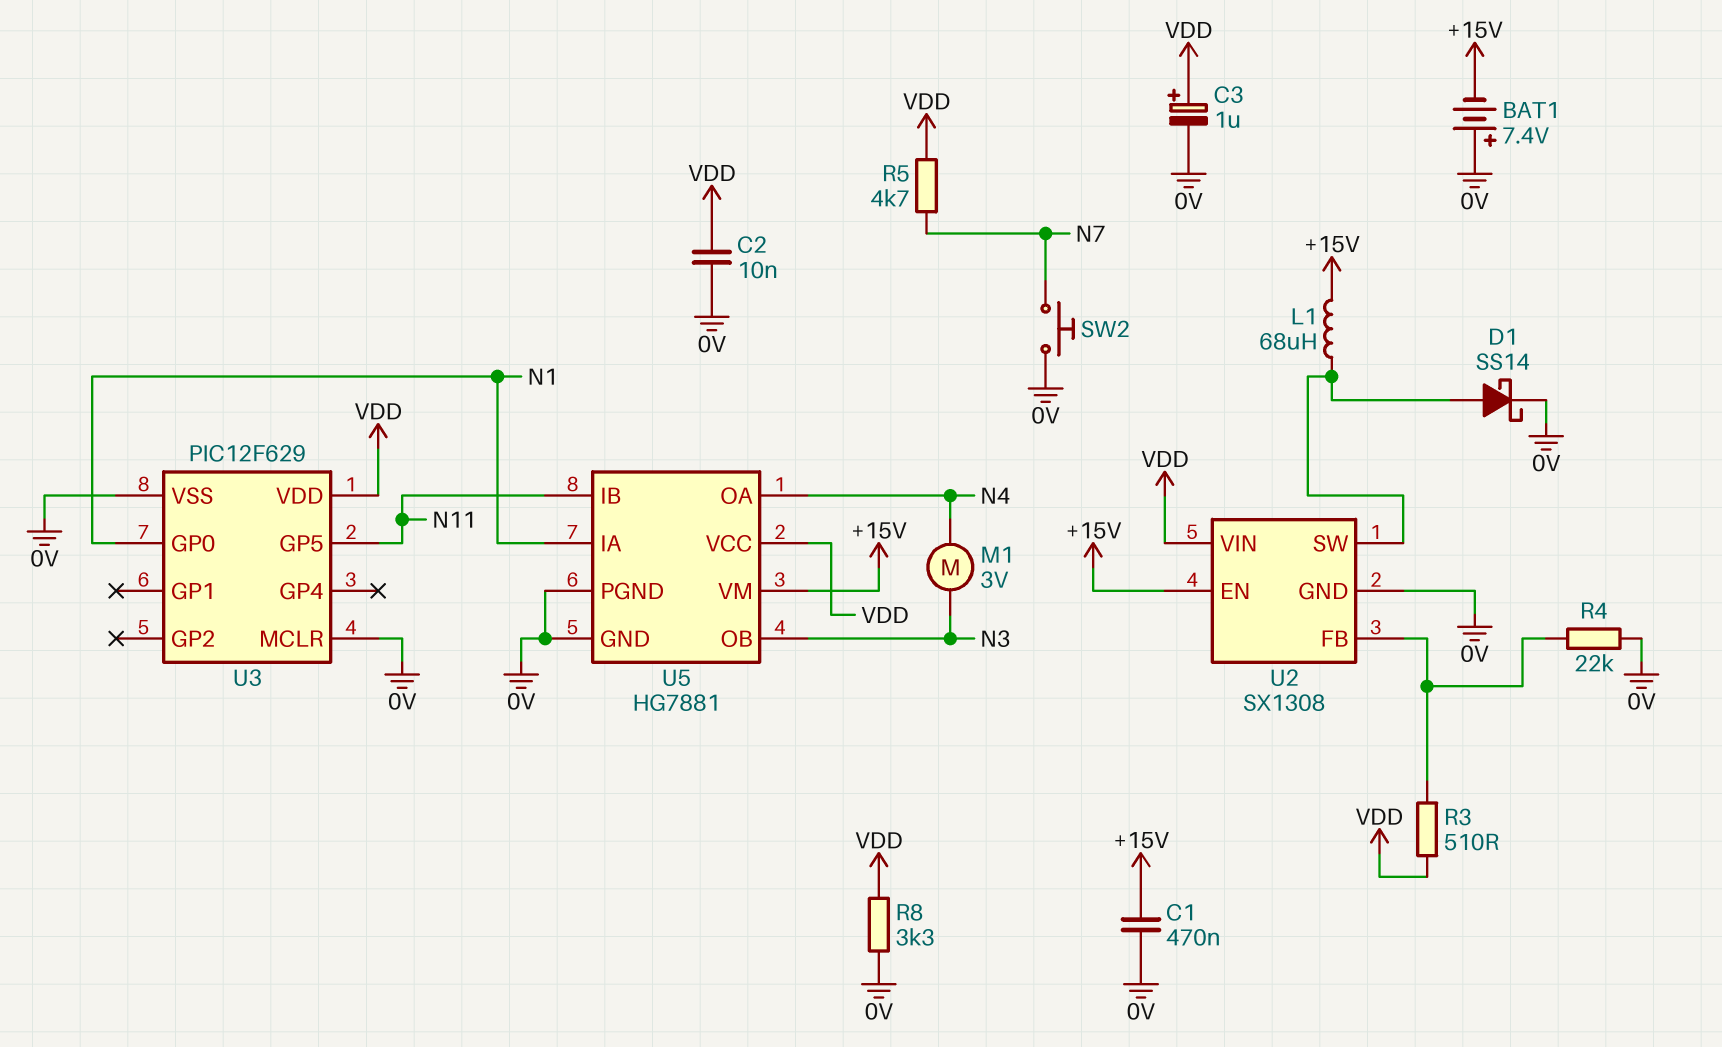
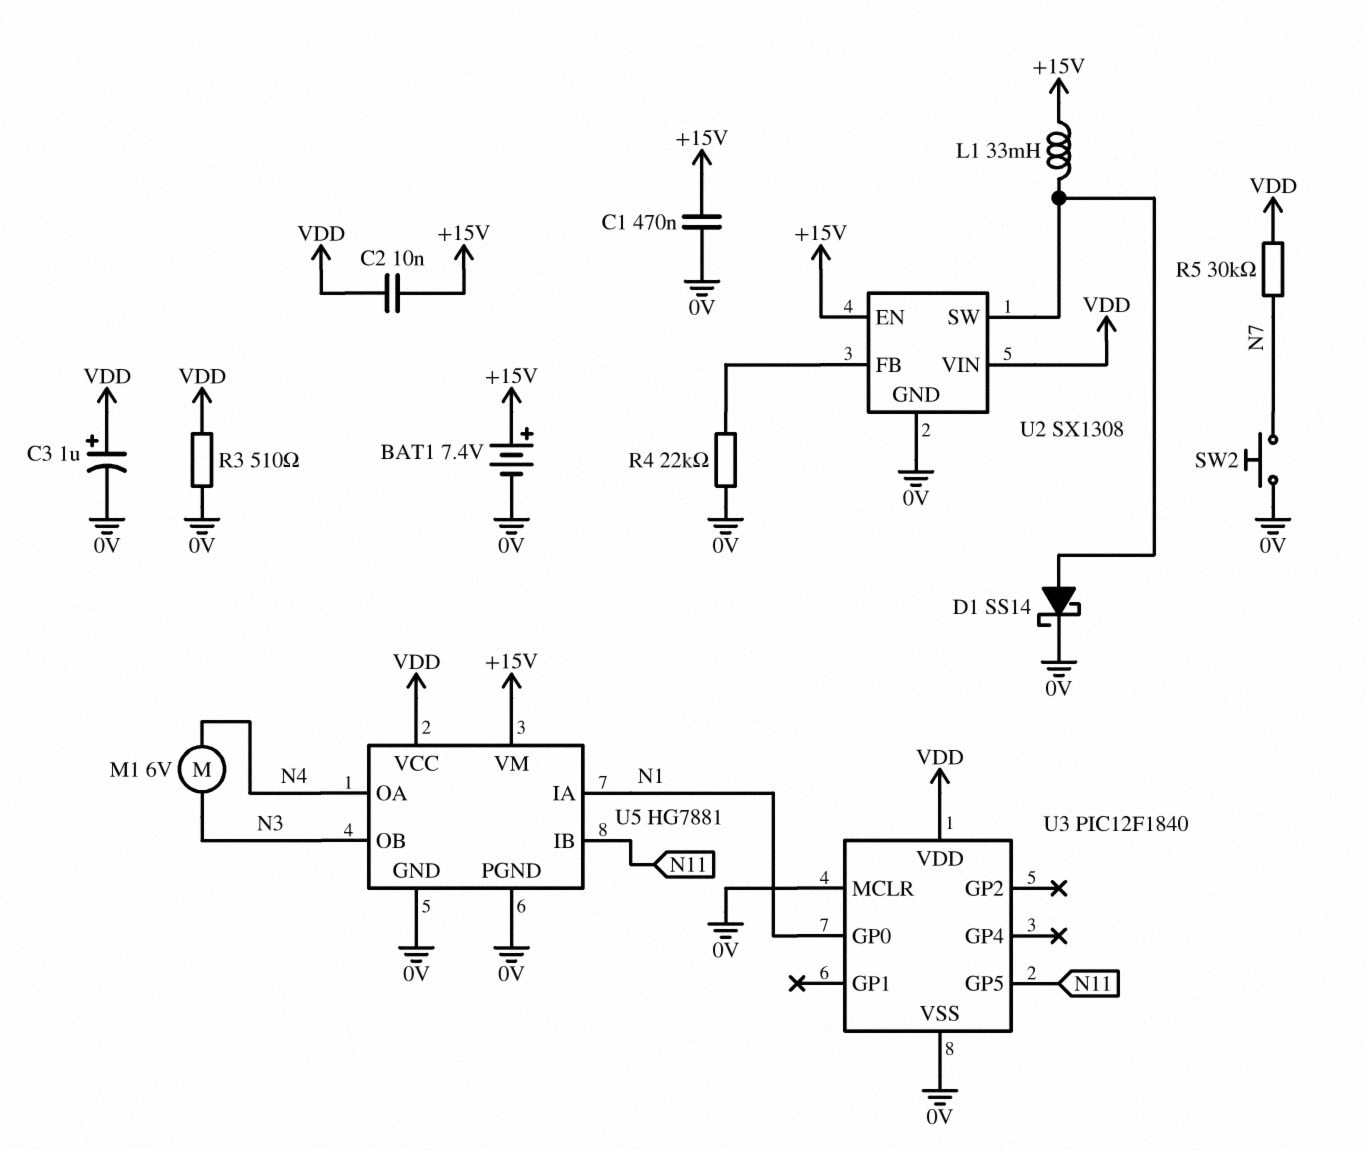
BAT1: 7.4V (plus 0V, minus +15V) -> 7.4V (plus +15V, minus 0V)
C2: 10nF (0V, VDD) -> 10nF (+15V, VDD)
L1: 68uH (+15V, U2/SW) -> 33mH (+15V, U2/SW)
M1: motor 3V (N3, N4) -> motor 6V (N3, N4)
R3: 510 (U2/FB, VDD) -> 510 (0V, VDD)
R5: 4.7k (N7, VDD) -> 30k (N7, VDD)
R8: 3.3k (0V, VDD) -> none
U3: PIC12F629 -> PIC12F1840

